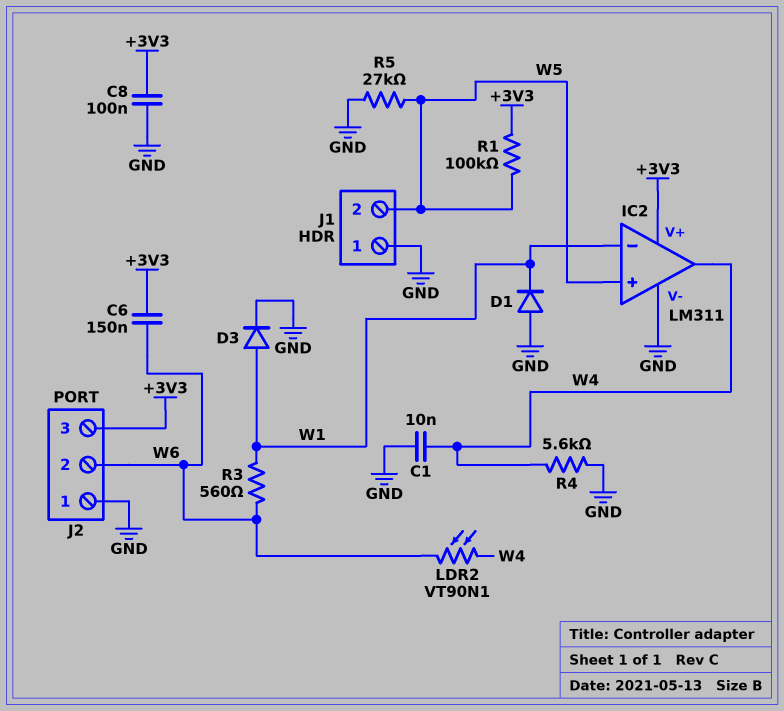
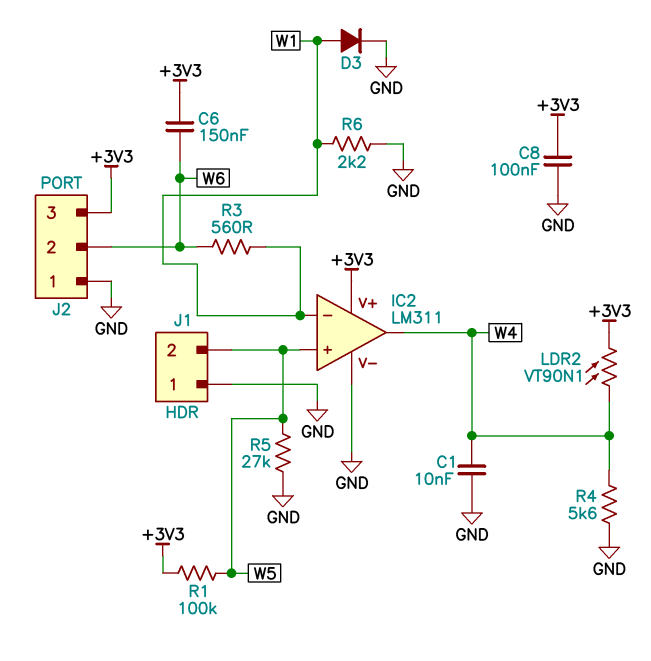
D1: diode (A GND, K W1) -> none
LDR2: VT90N1 (W4, W6) -> VT90N1 (+3V3, W4)
R6: none -> 2.2k (GND, W1)

